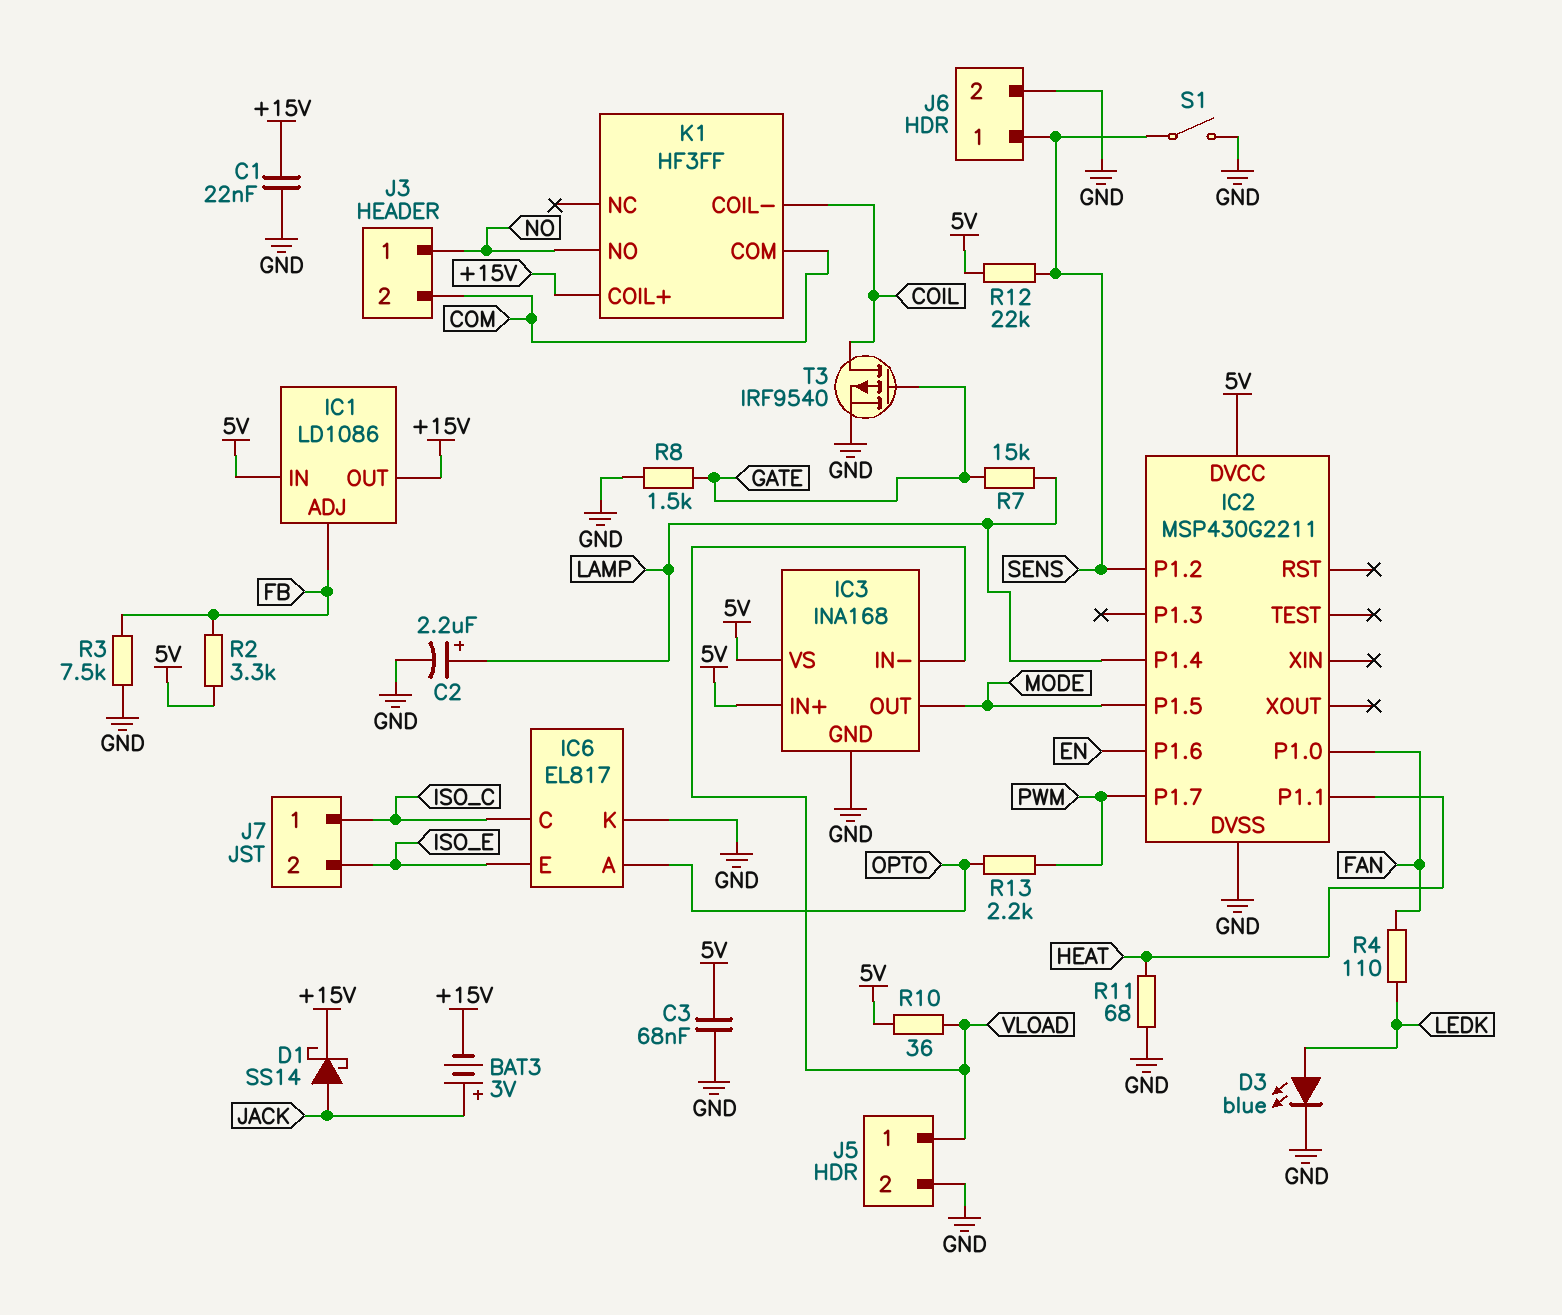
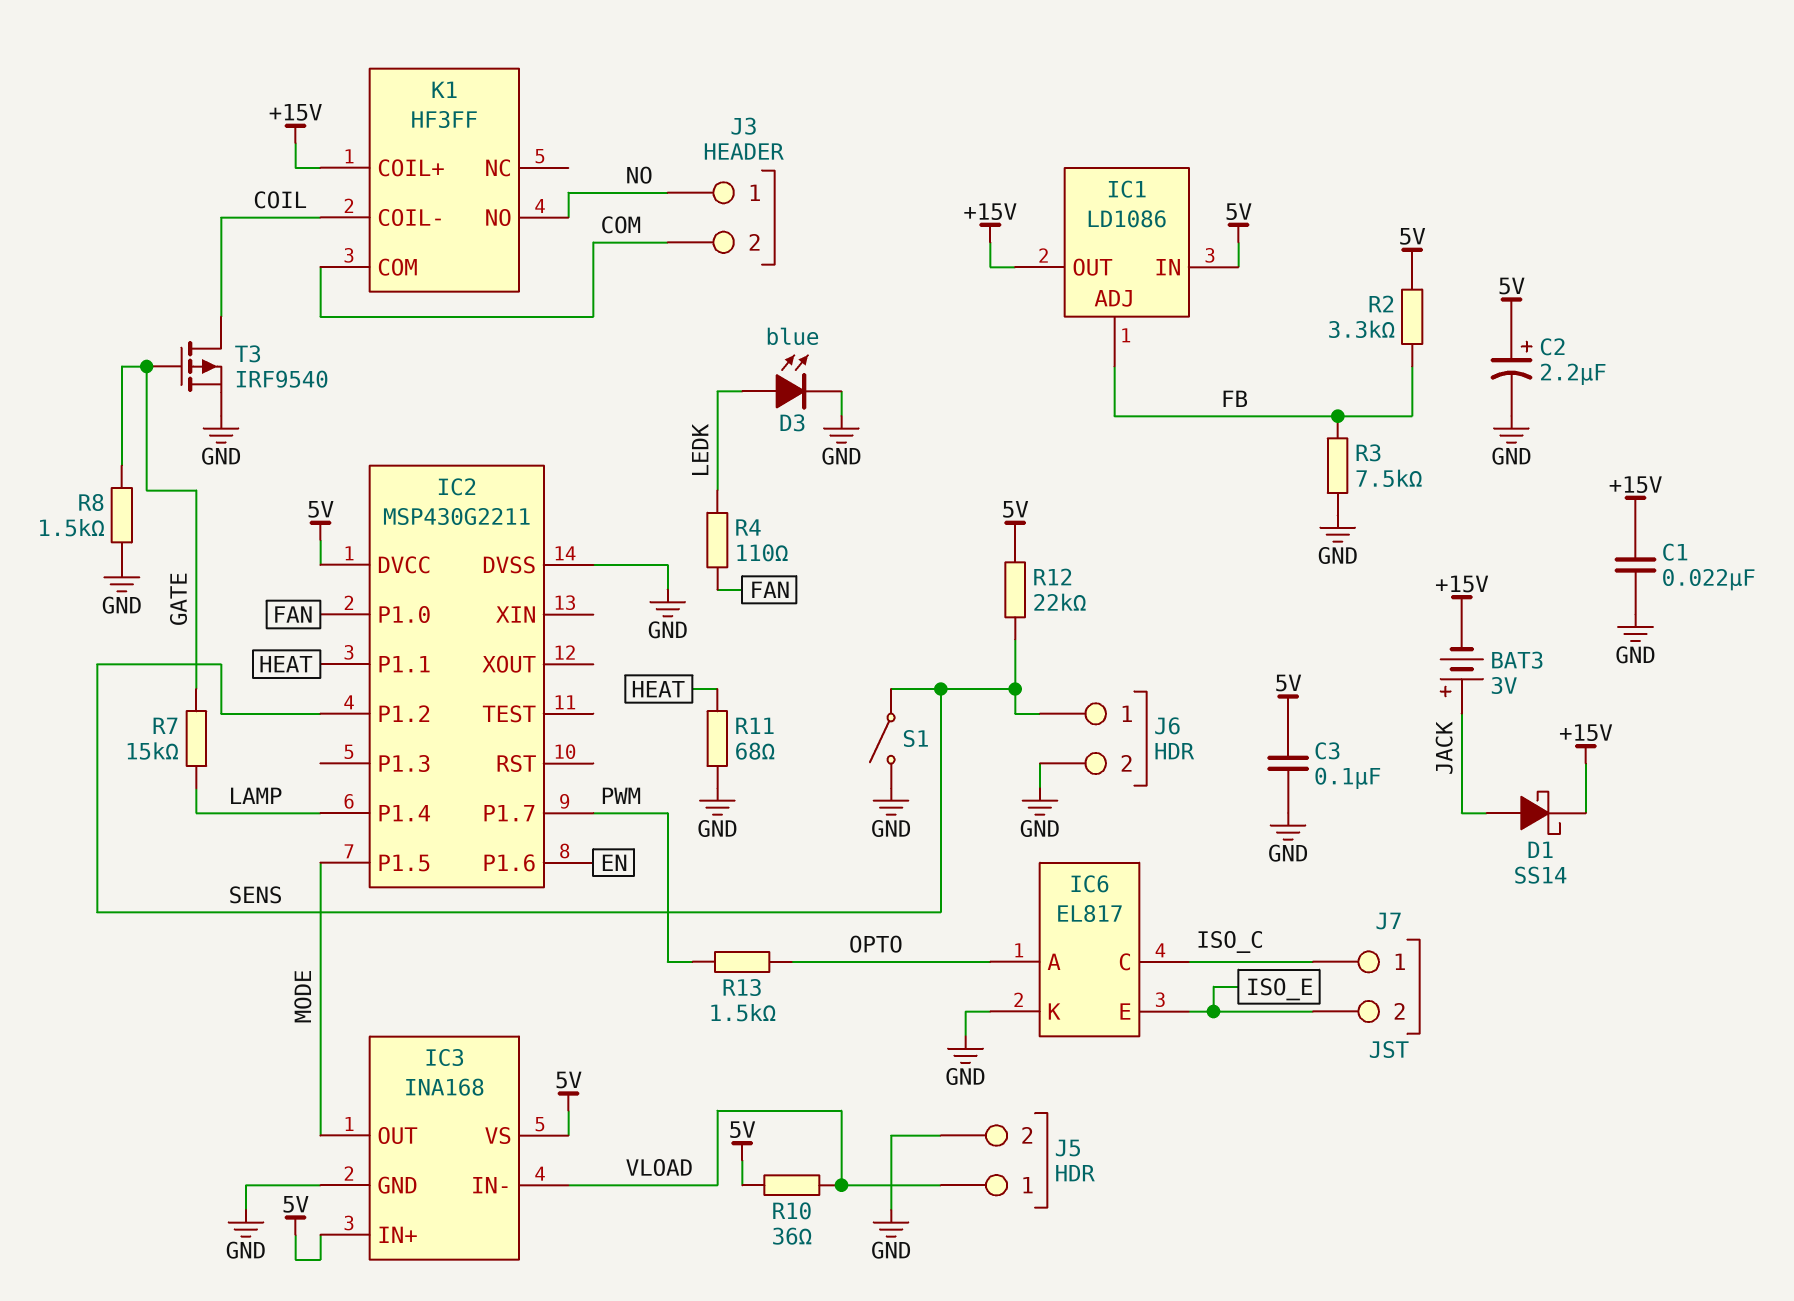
C2: 2.2uF (plus LAMP, minus GND) -> 2.2uF (plus 5V, minus GND)
C3: 68nF (5V, GND) -> 100nF (5V, GND)
R13: 2.2k (OPTO, PWM) -> 1.5k (OPTO, PWM)

